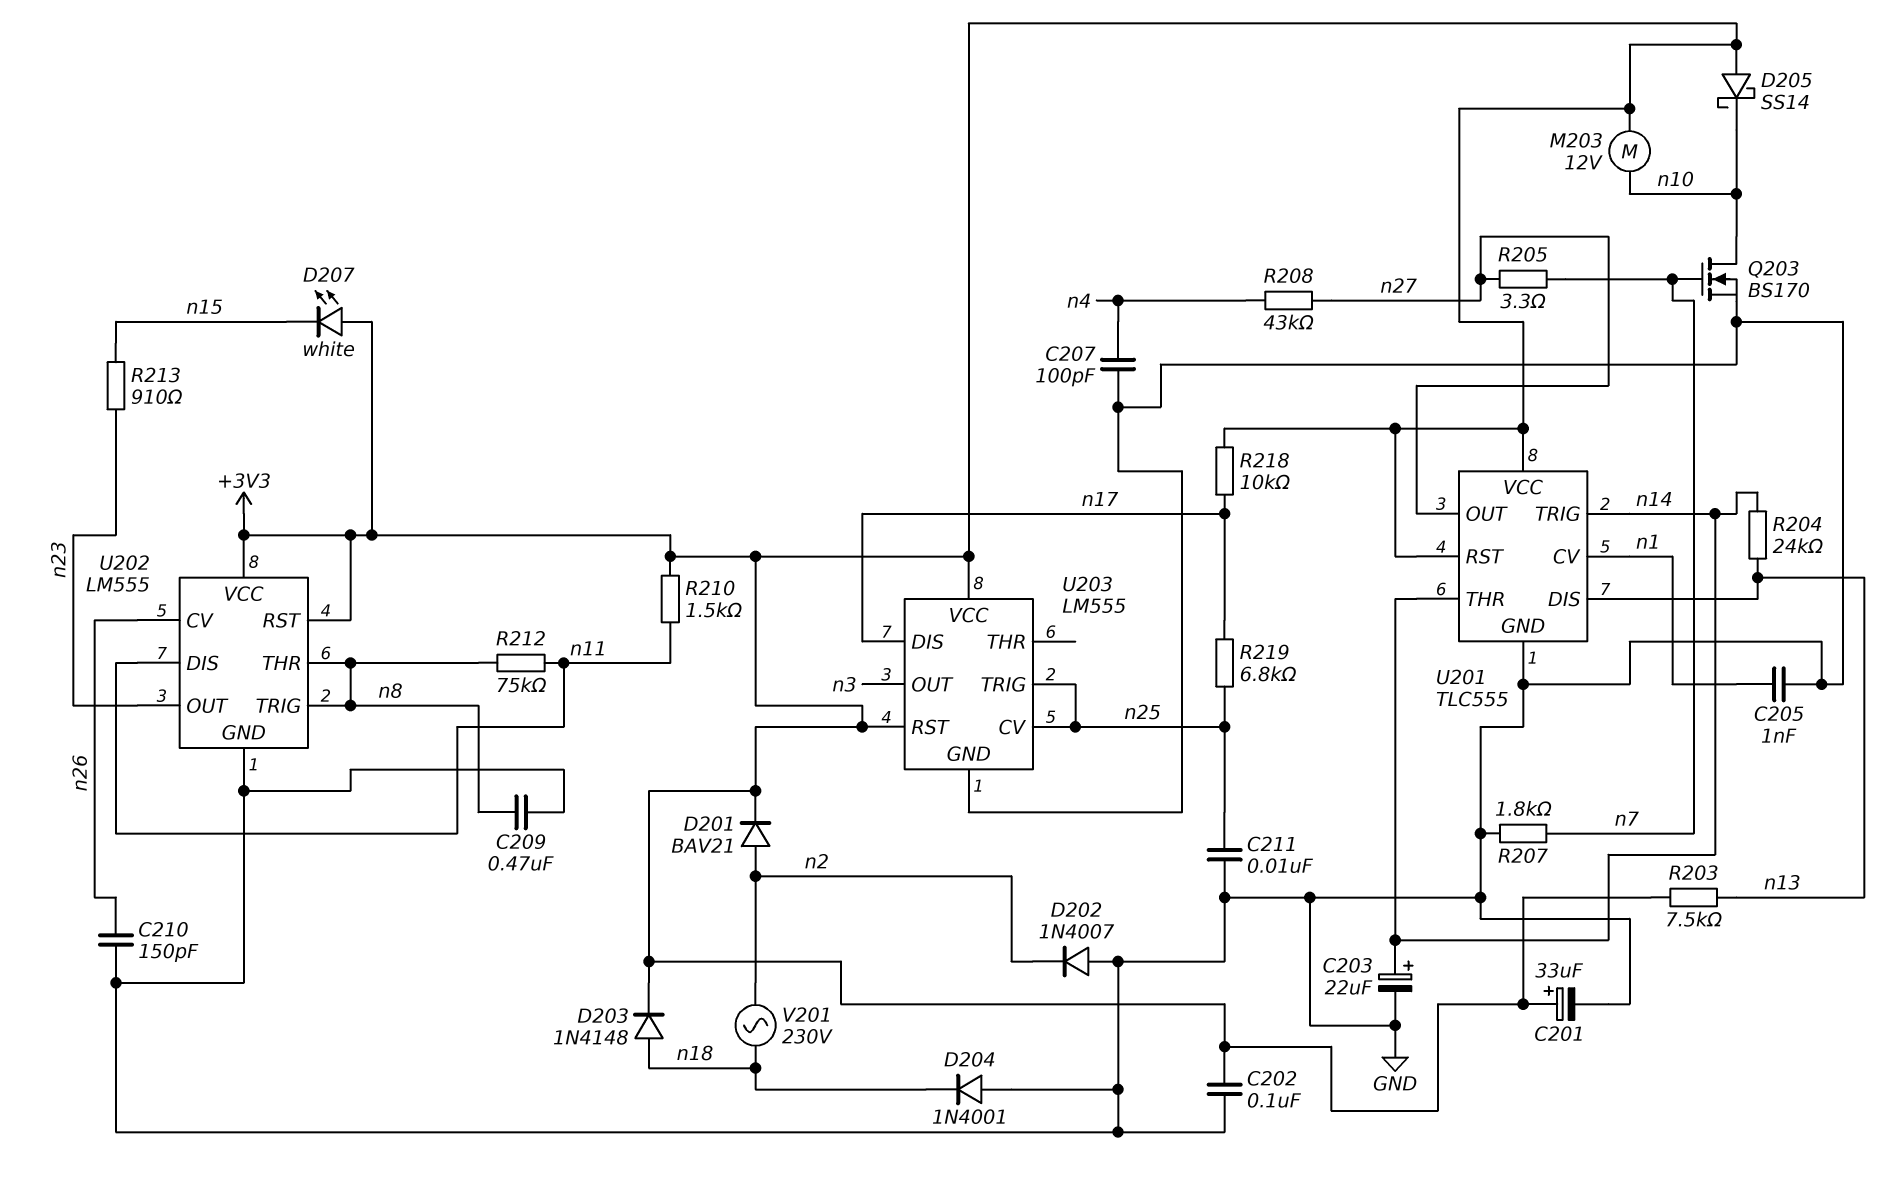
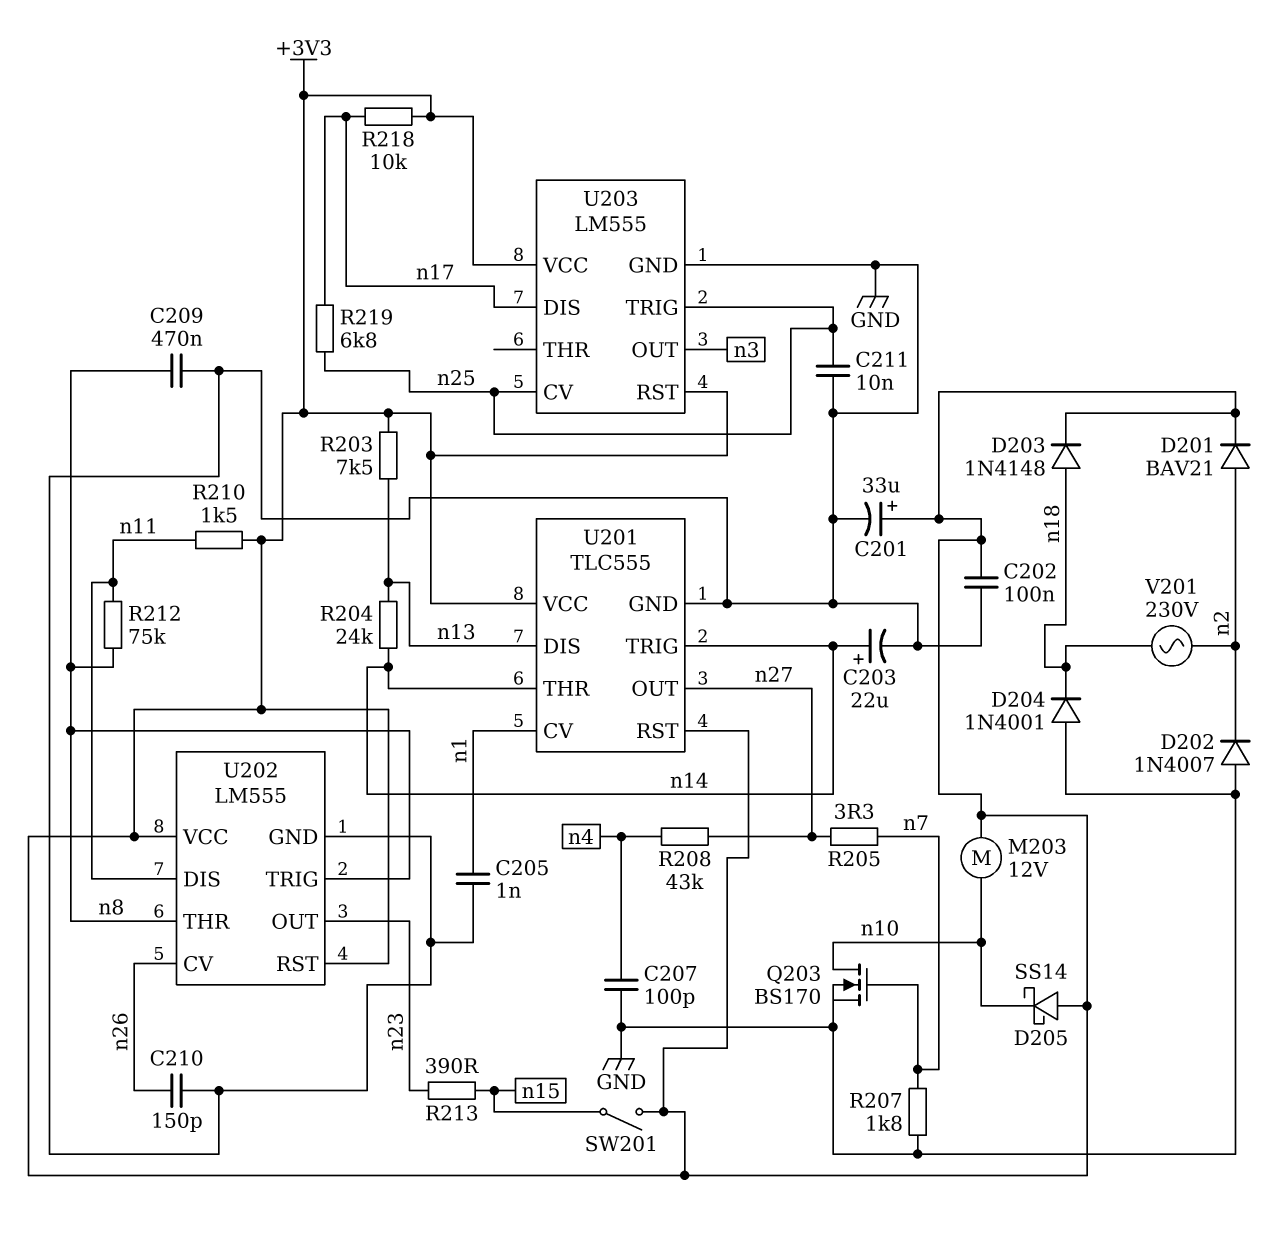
D207: LED white (A +3V3, K n15) -> none
R213: 910 (n15, n23) -> 390 (n15, n23)
SW201: none -> switch (+3V3, n15)

